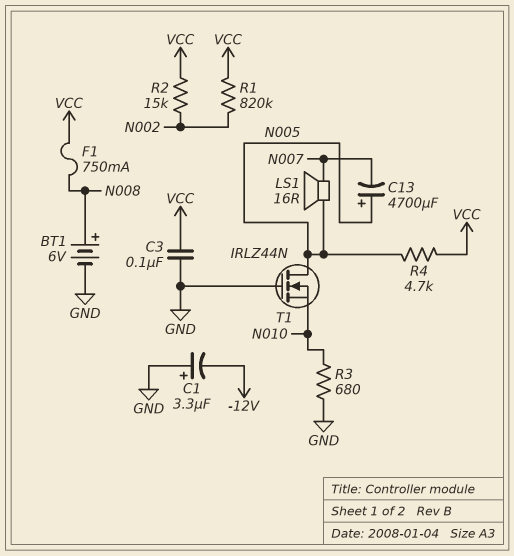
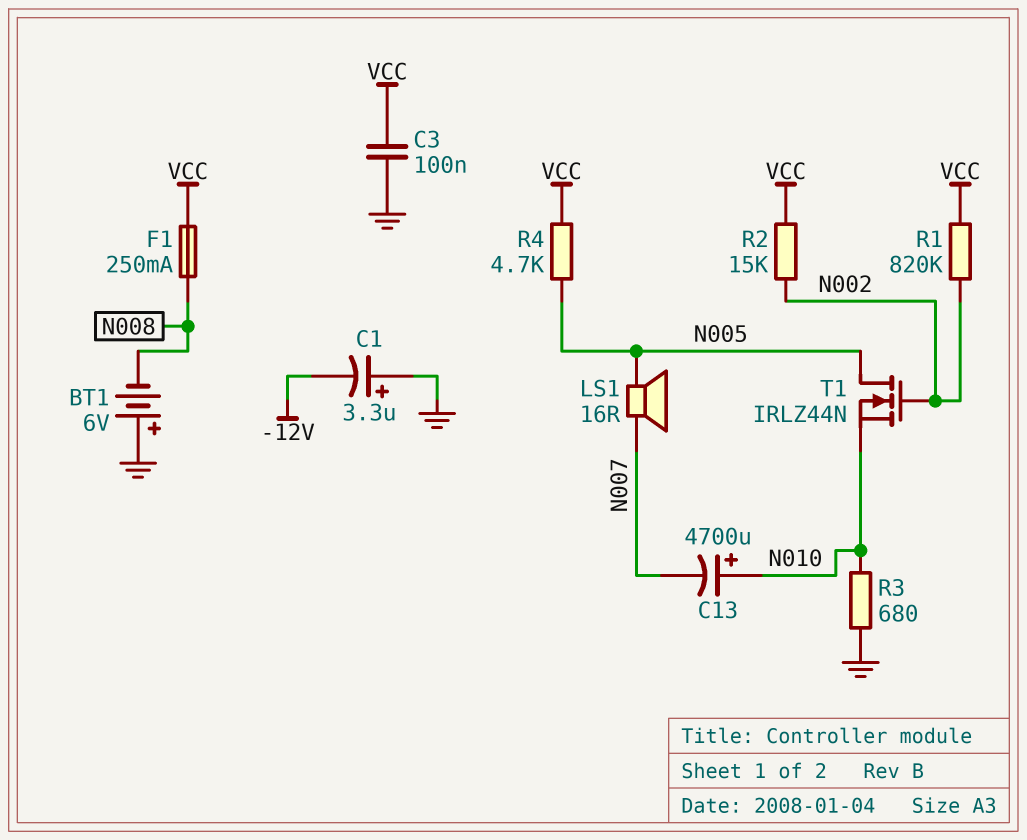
BT1: 6V (plus N008, minus GND) -> 6V (plus GND, minus N008)
C13: 4700uF (plus N005, minus N007) -> 4700uF (plus N010, minus N007)
F1: 750mA (N008, VCC) -> 250mA (N008, VCC)
T1: NMOS IRLZ44N (G GND, D N005, S N010) -> NMOS IRLZ44N (G N002, D N005, S N010)

